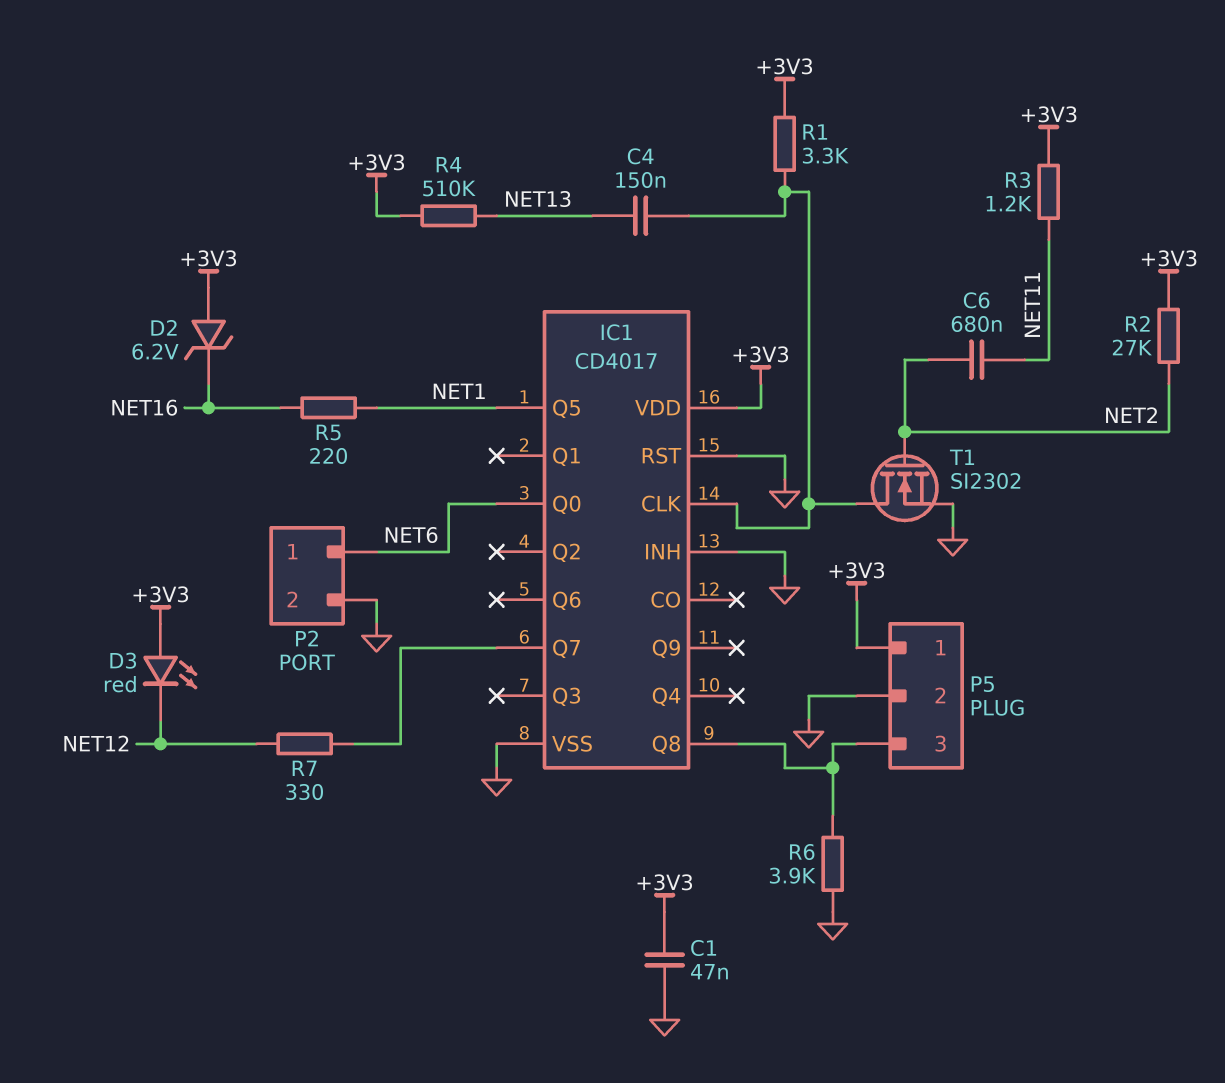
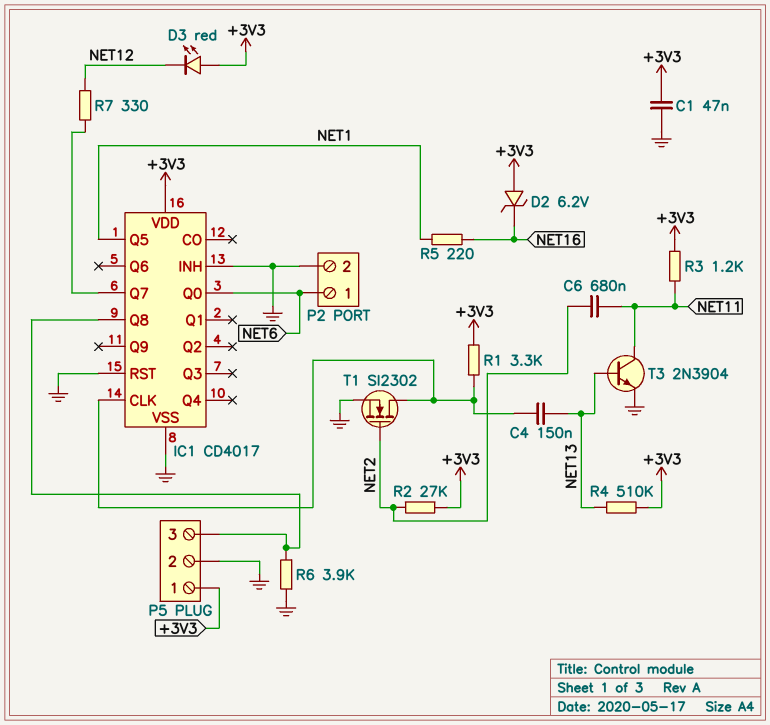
T3: none -> NPN 2N3904 (B NET13, C NET11, E GND)

